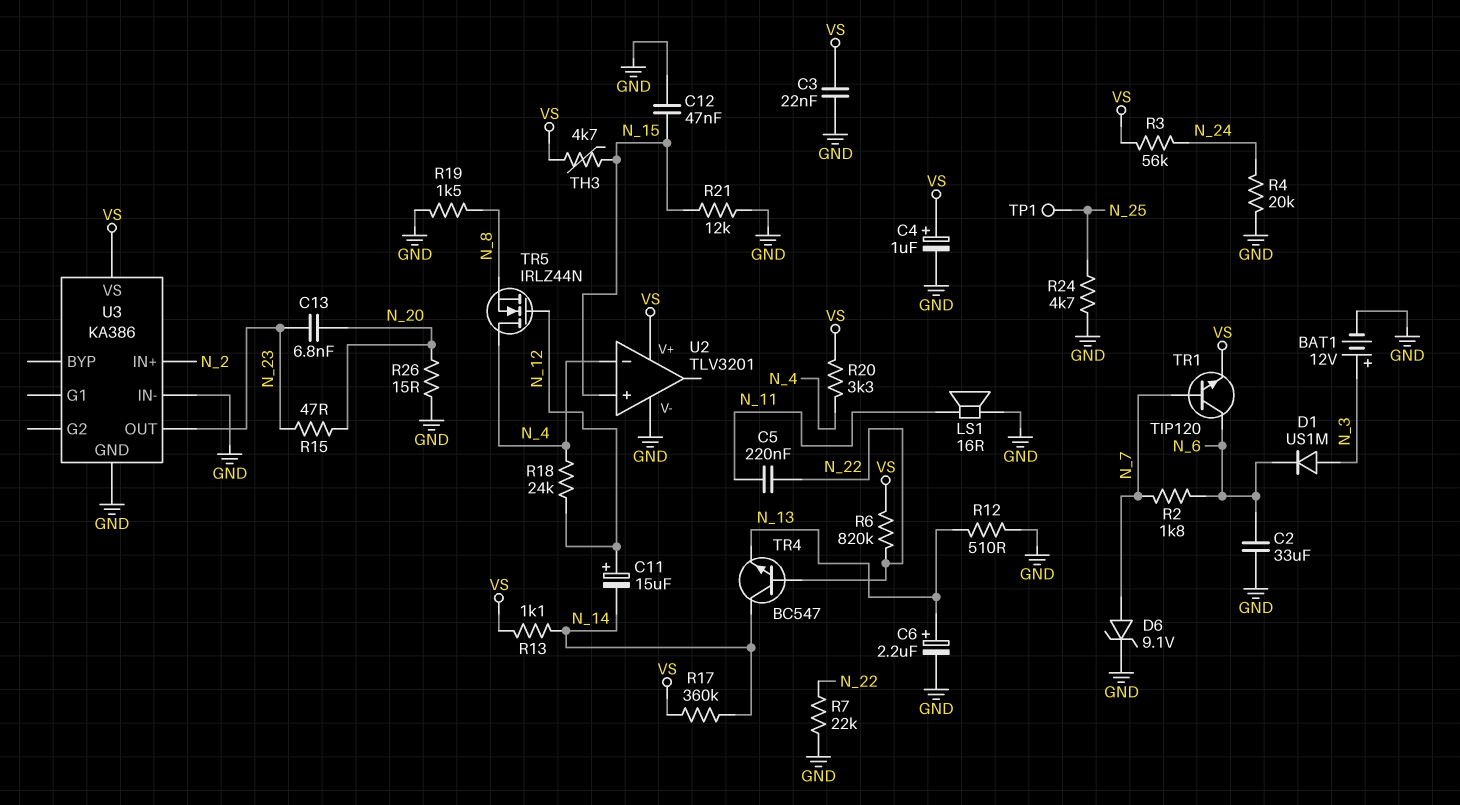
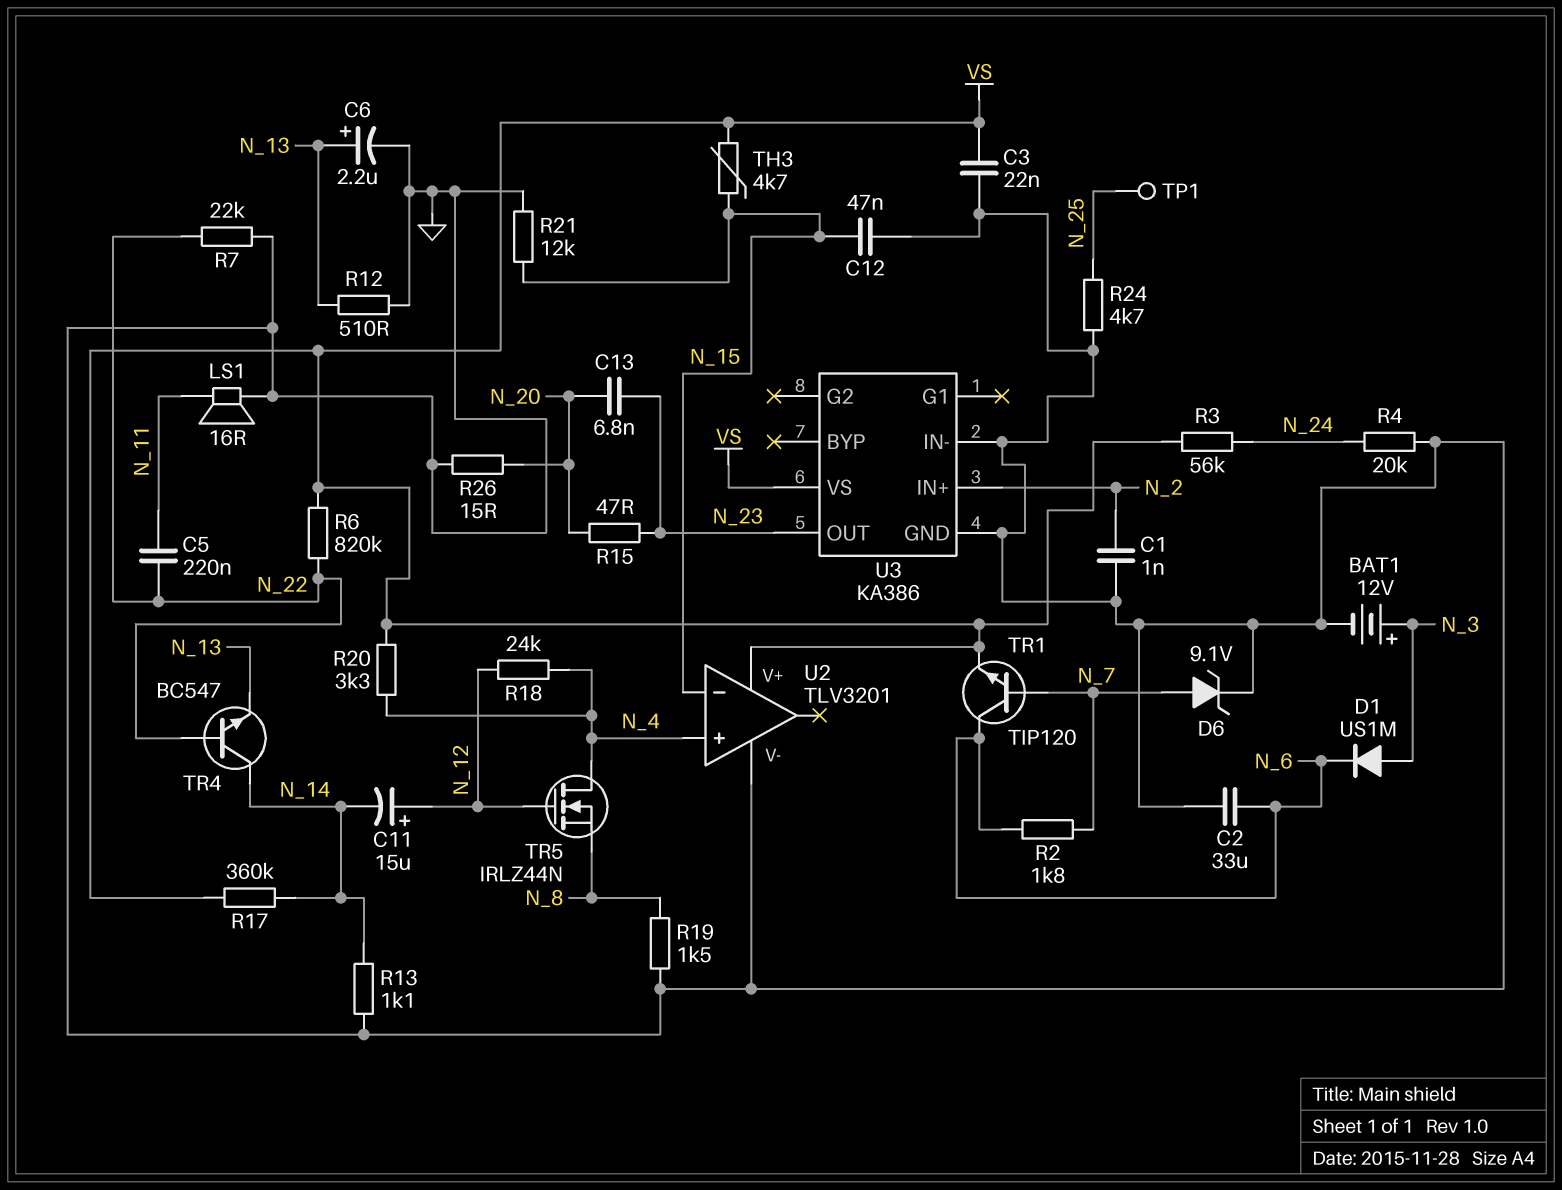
C1: none -> 1nF (GND, N_2)
C4: 1uF (plus VS, minus GND) -> none
R13: 1.1k (N_14, VS) -> 1.1k (GND, N_14)
U2 pin in+: N_15 -> N_4
U2 pin in-: N_4 -> N_15

